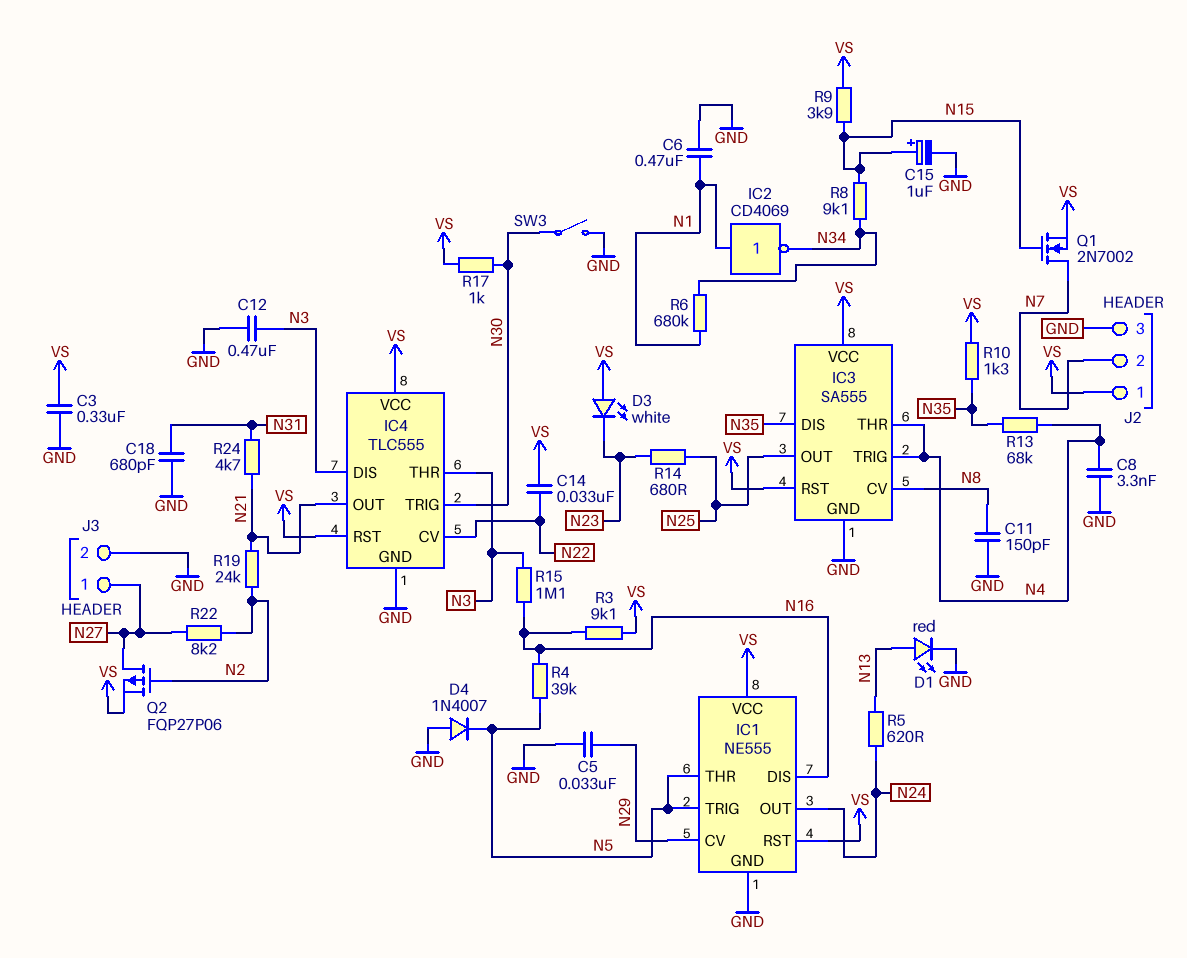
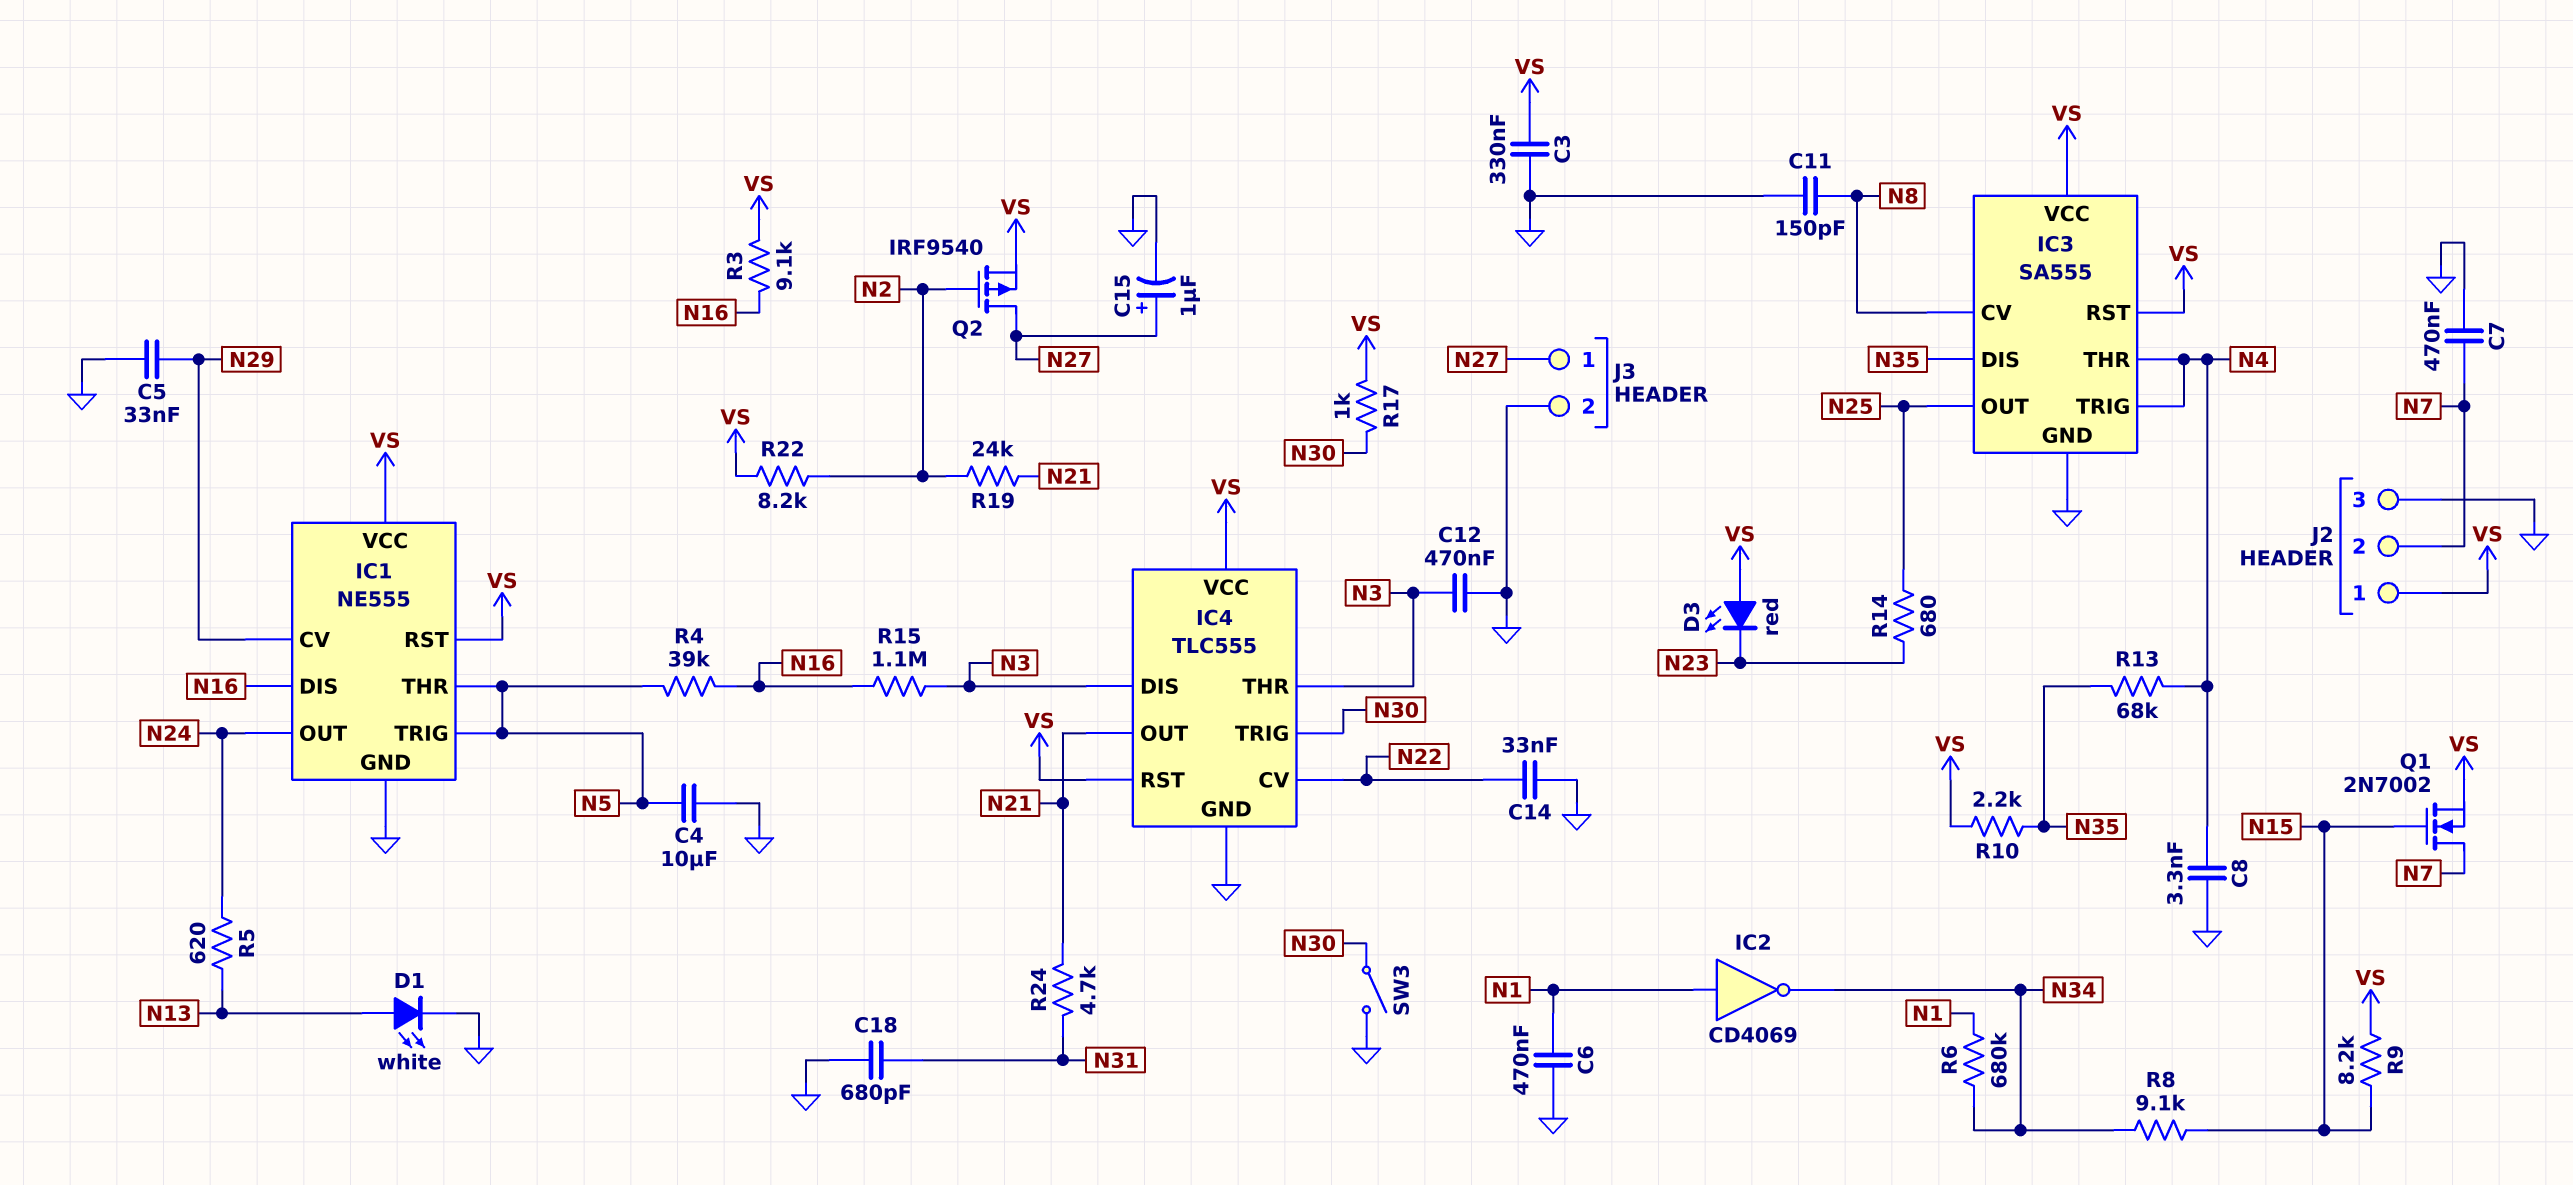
C4: none -> 10uF (GND, N5)
C7: none -> 470nF (GND, N7)
C14: 33nF (N22, VS) -> 33nF (GND, N22)
C15: 1uF (plus N15, minus GND) -> 1uF (plus N27, minus GND)
D1: LED red (A N13, K GND) -> LED white (A N13, K GND)
D3: LED white (A VS, K N23) -> LED red (A VS, K N23)
D4: diode 1N4007 (A GND, K N5) -> none
Q2: PMOS FQP27P06 (G N2, D N27, S VS) -> PMOS IRF9540 (G N2, D N27, S VS)
R9: 3.9k (N15, VS) -> 8.2k (N15, VS)
R10: 1.3k (N35, VS) -> 2.2k (N35, VS)
R22: 8.2k (N2, N27) -> 8.2k (N2, VS)

